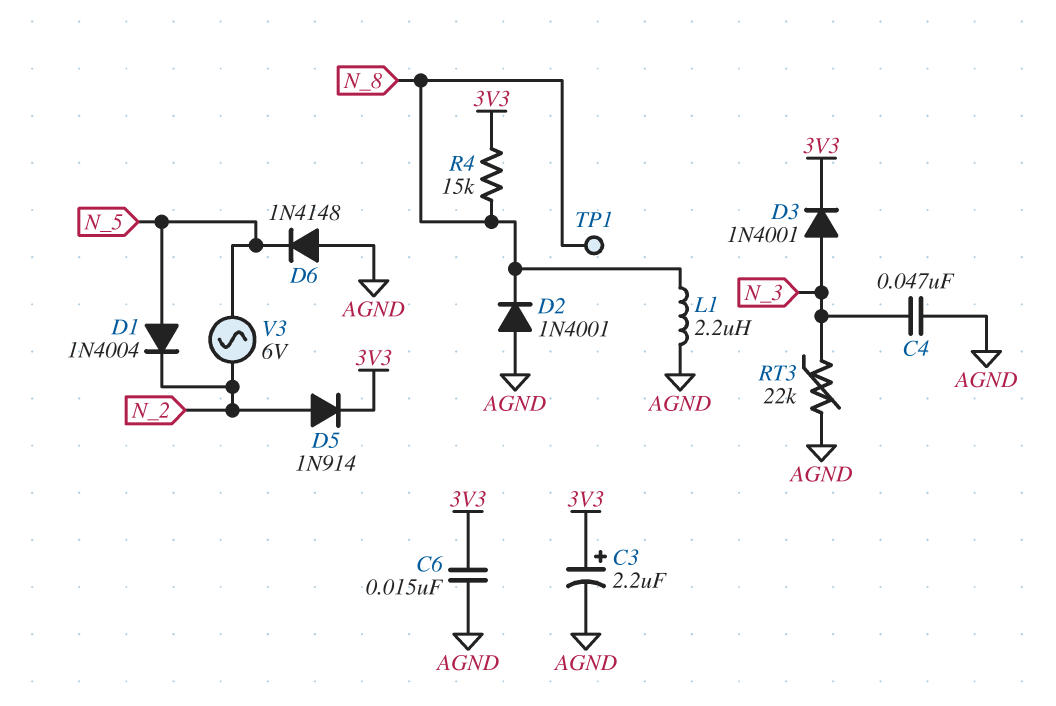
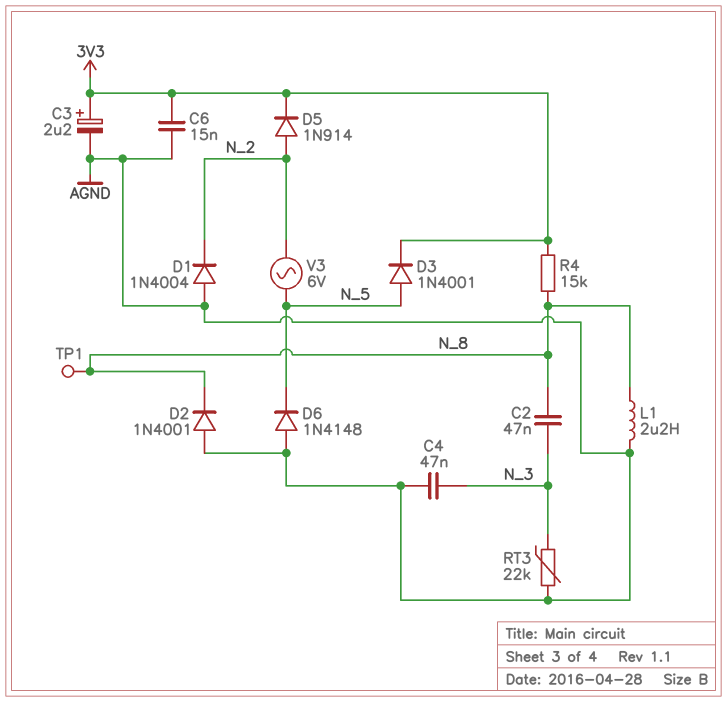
C2: none -> 47nF (N_3, N_8)
D1: diode 1N4004 (A N_5, K N_2) -> diode 1N4004 (A AGND, K N_2)
D3: diode 1N4001 (A N_3, K 3V3) -> diode 1N4001 (A N_5, K 3V3)

